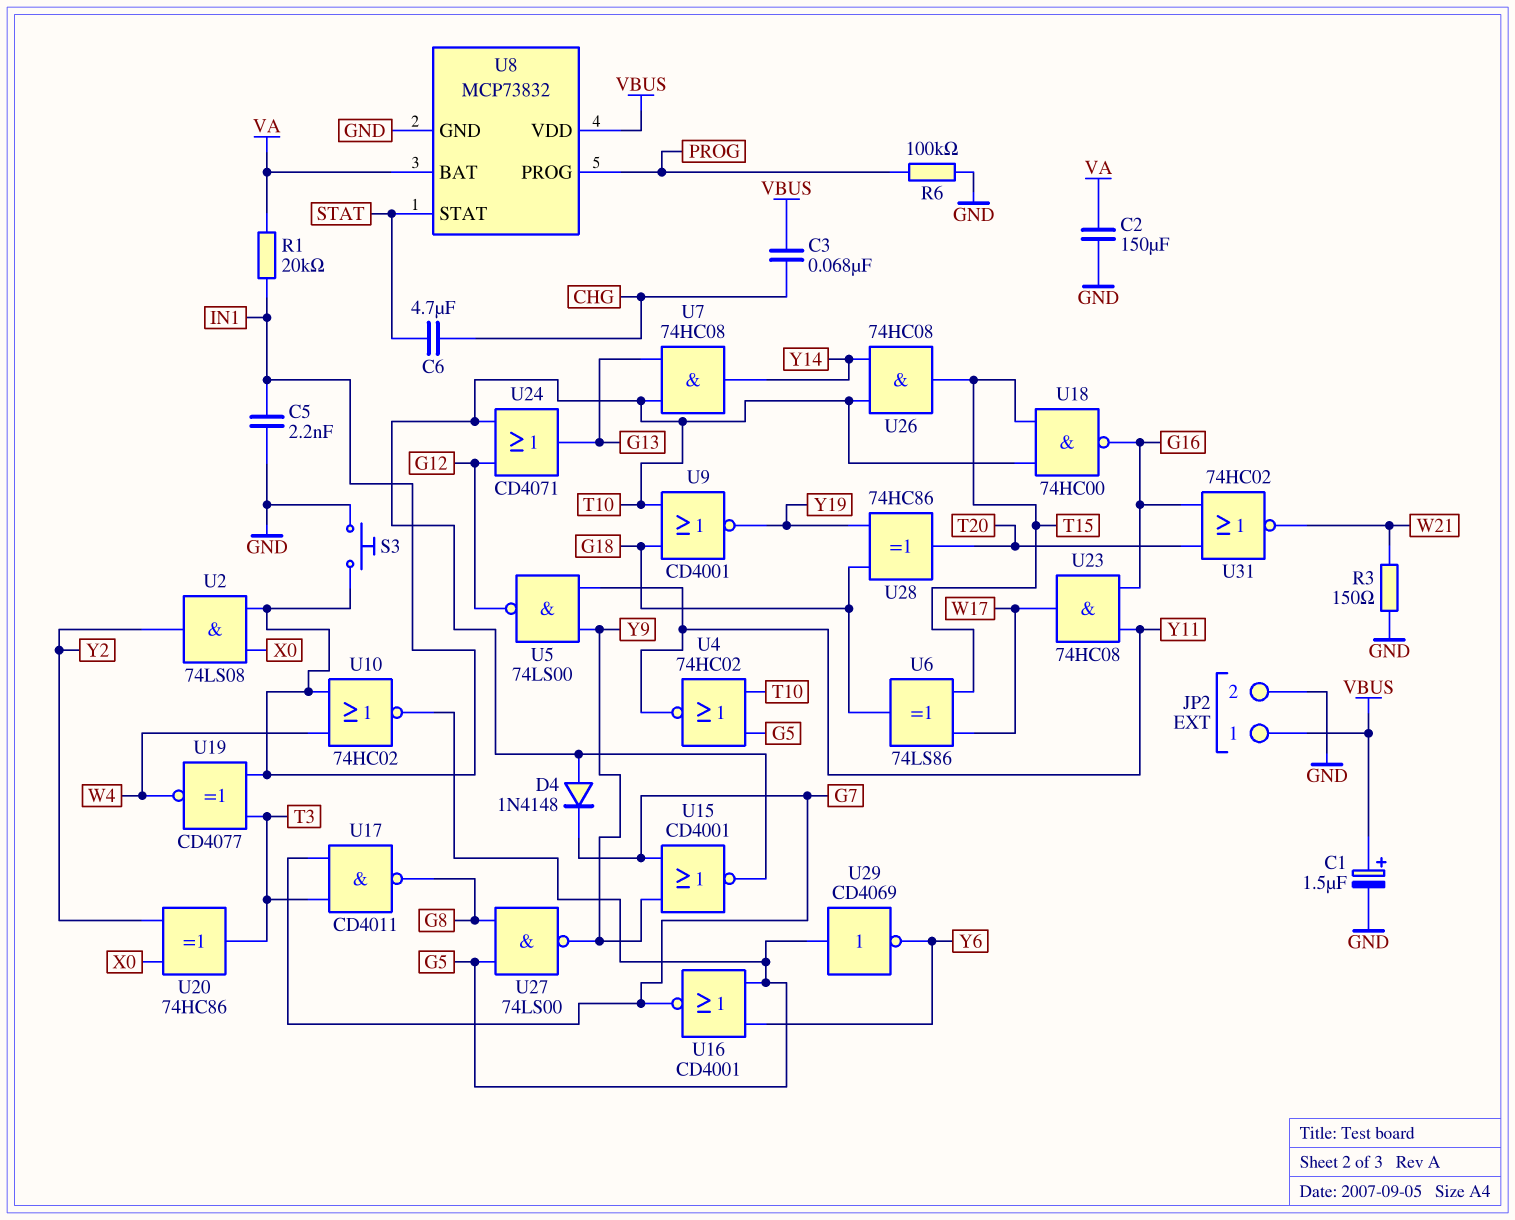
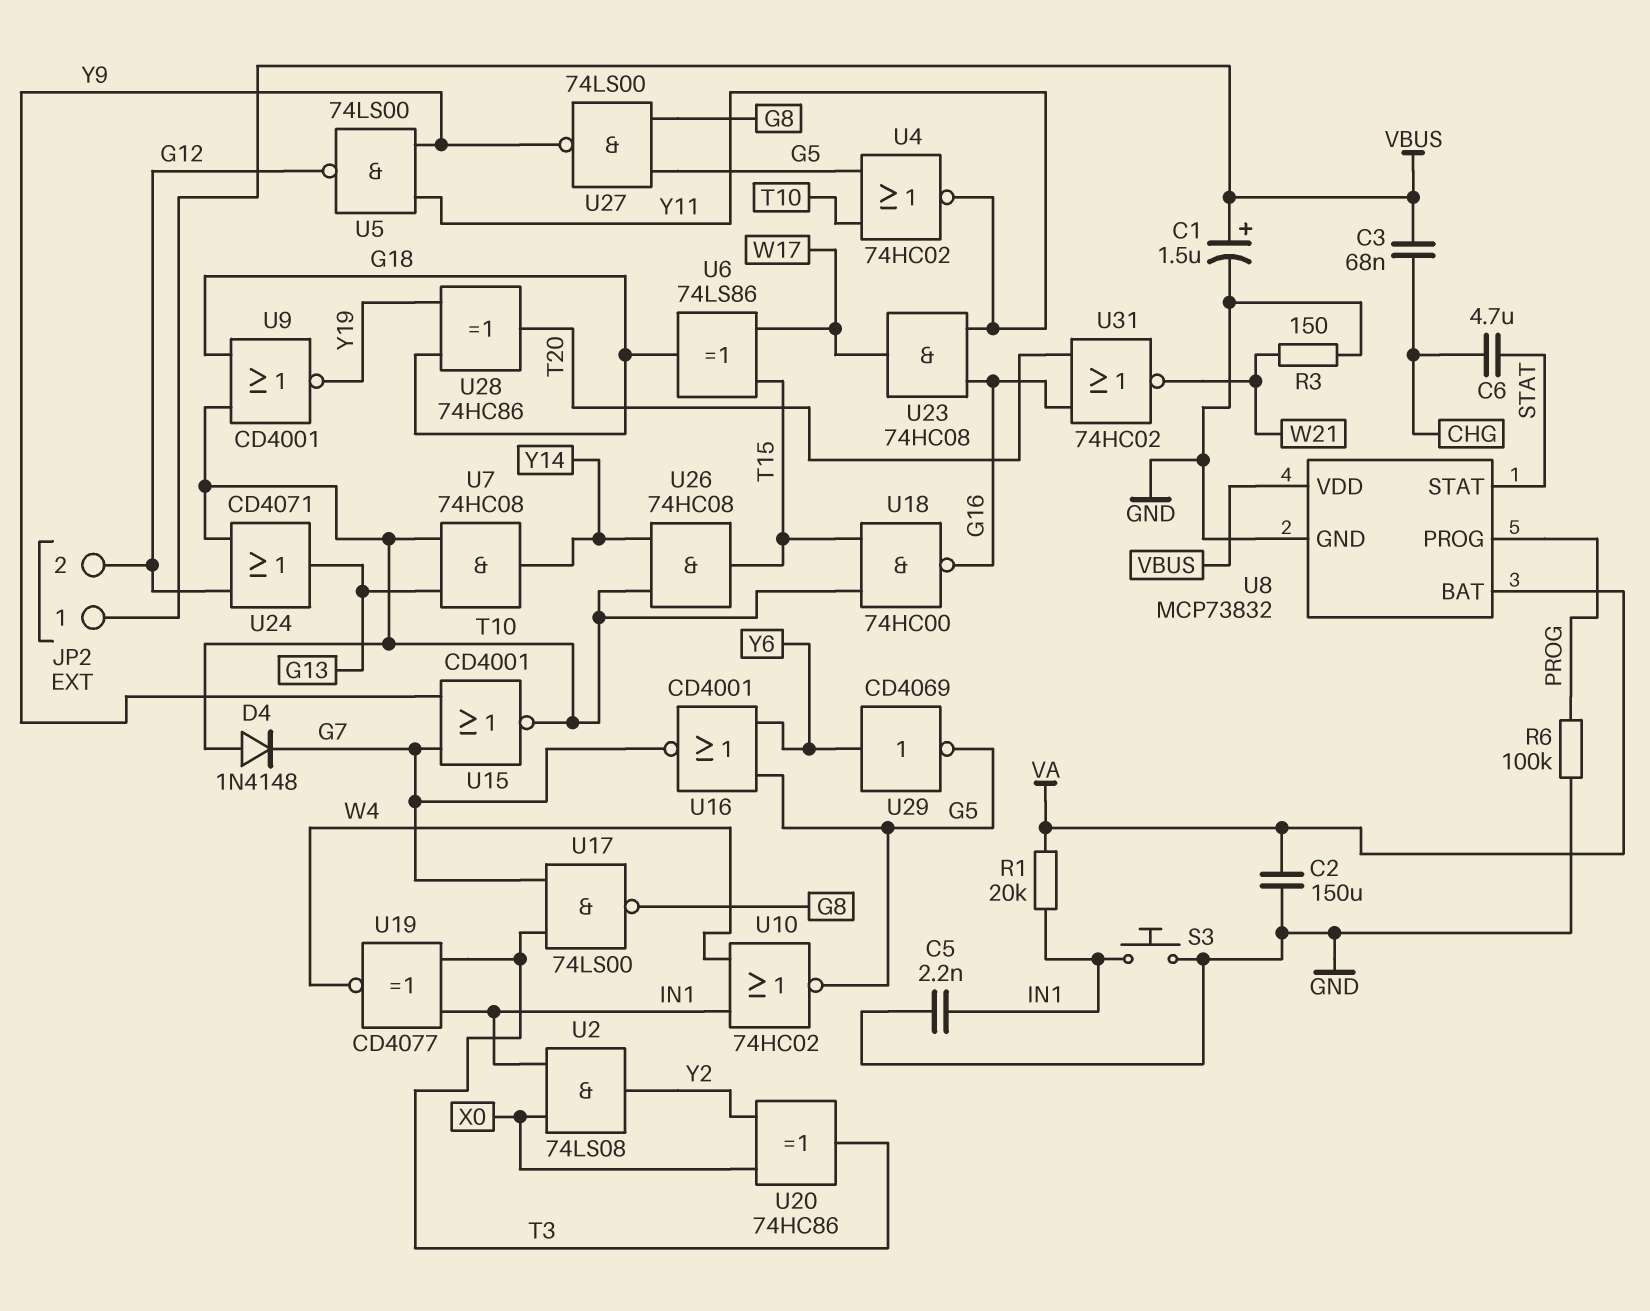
JP2 pin 2: GND -> G12
U17: NAND CD4011 (in G7, in T3, out G8) -> NAND 74LS00 (in G7, in T3, out G8)
U29: NOT CD4069 (in G5, out Y6) -> NOT CD4069 (in Y6, out G5)

